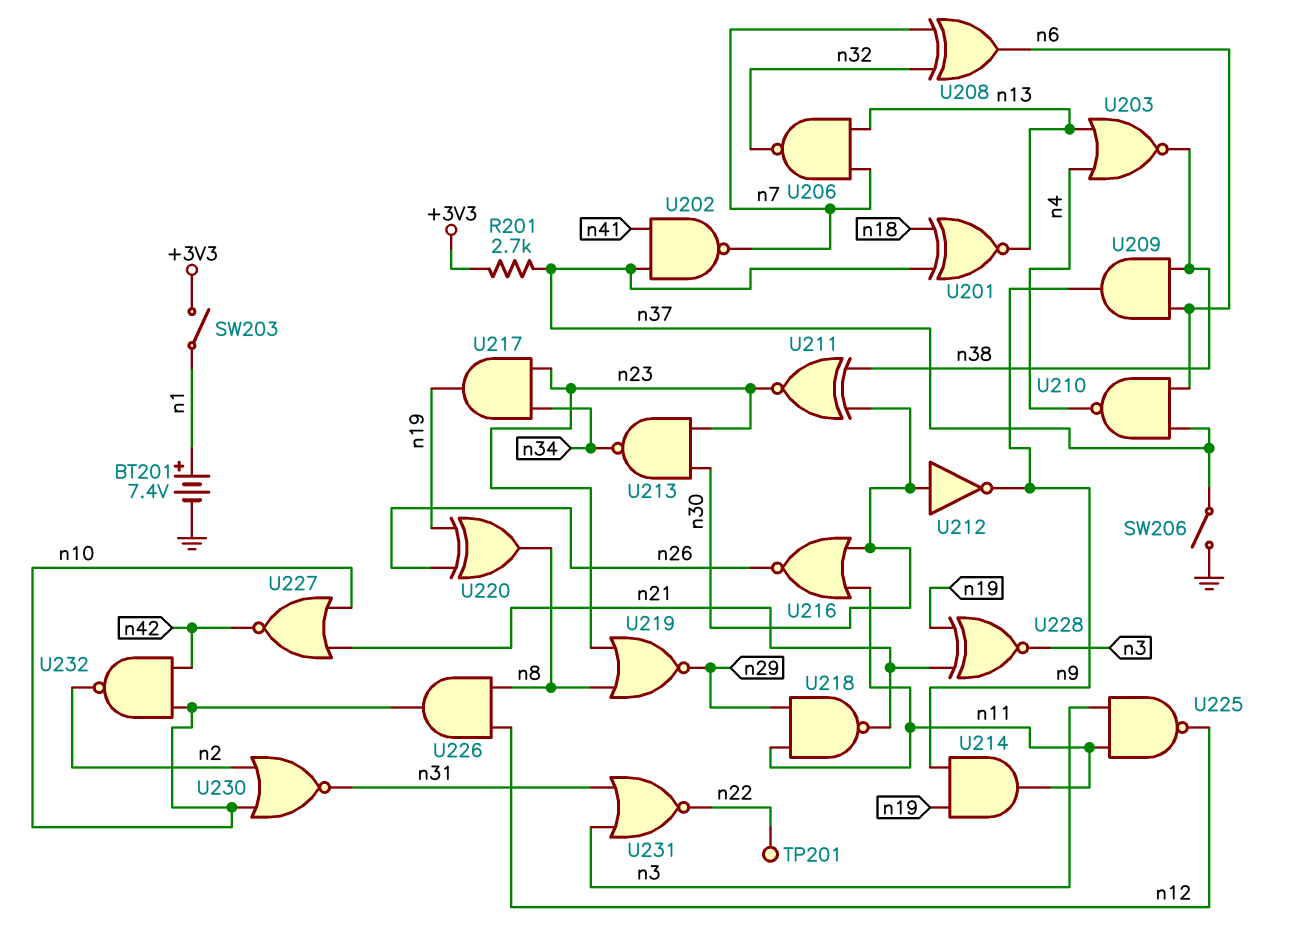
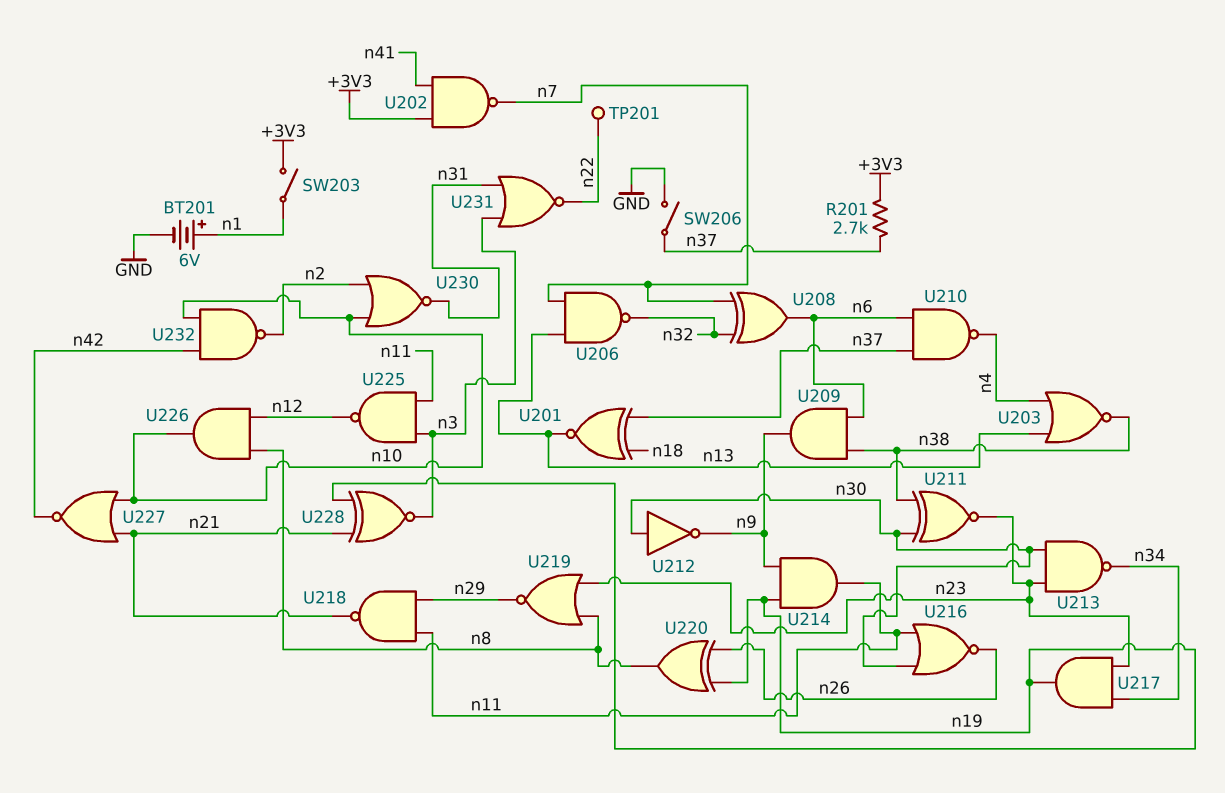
BT201: 7.4V (plus n1, minus GND) -> 6V (plus n1, minus GND)
U202: NAND (in n37, in n41, out n7) -> NAND (in +3V3, in n41, out n7)

